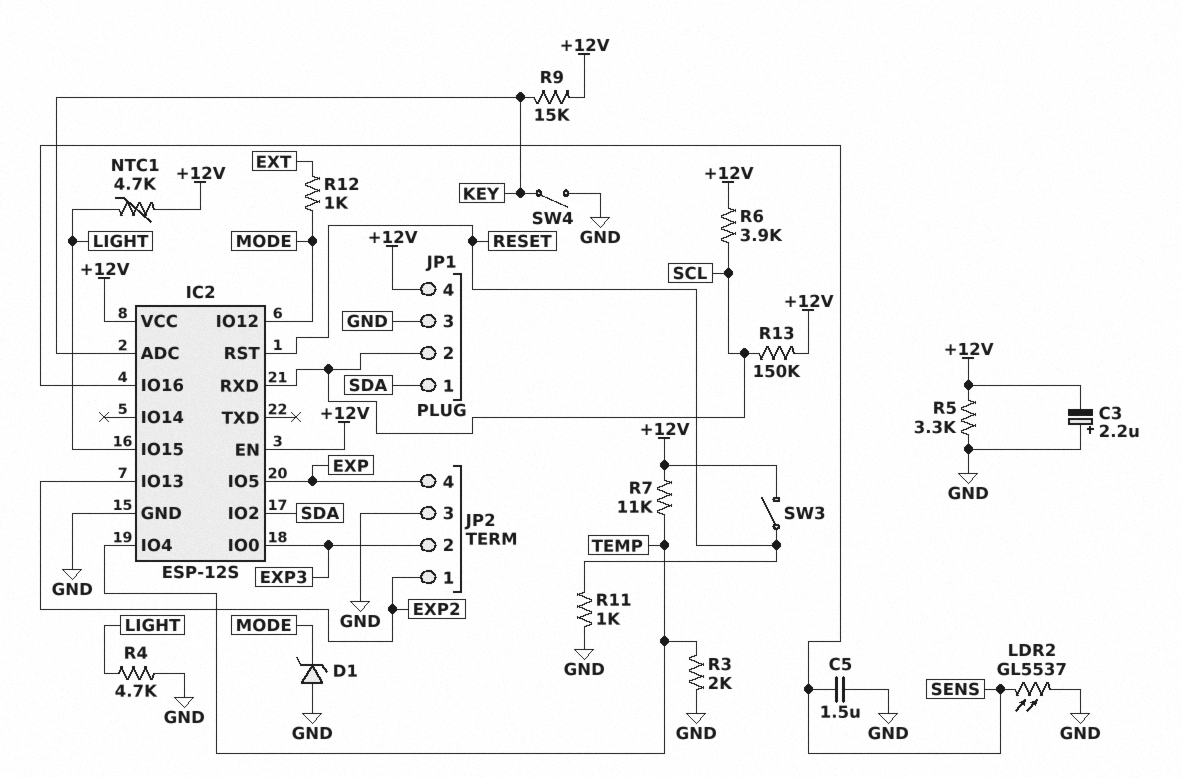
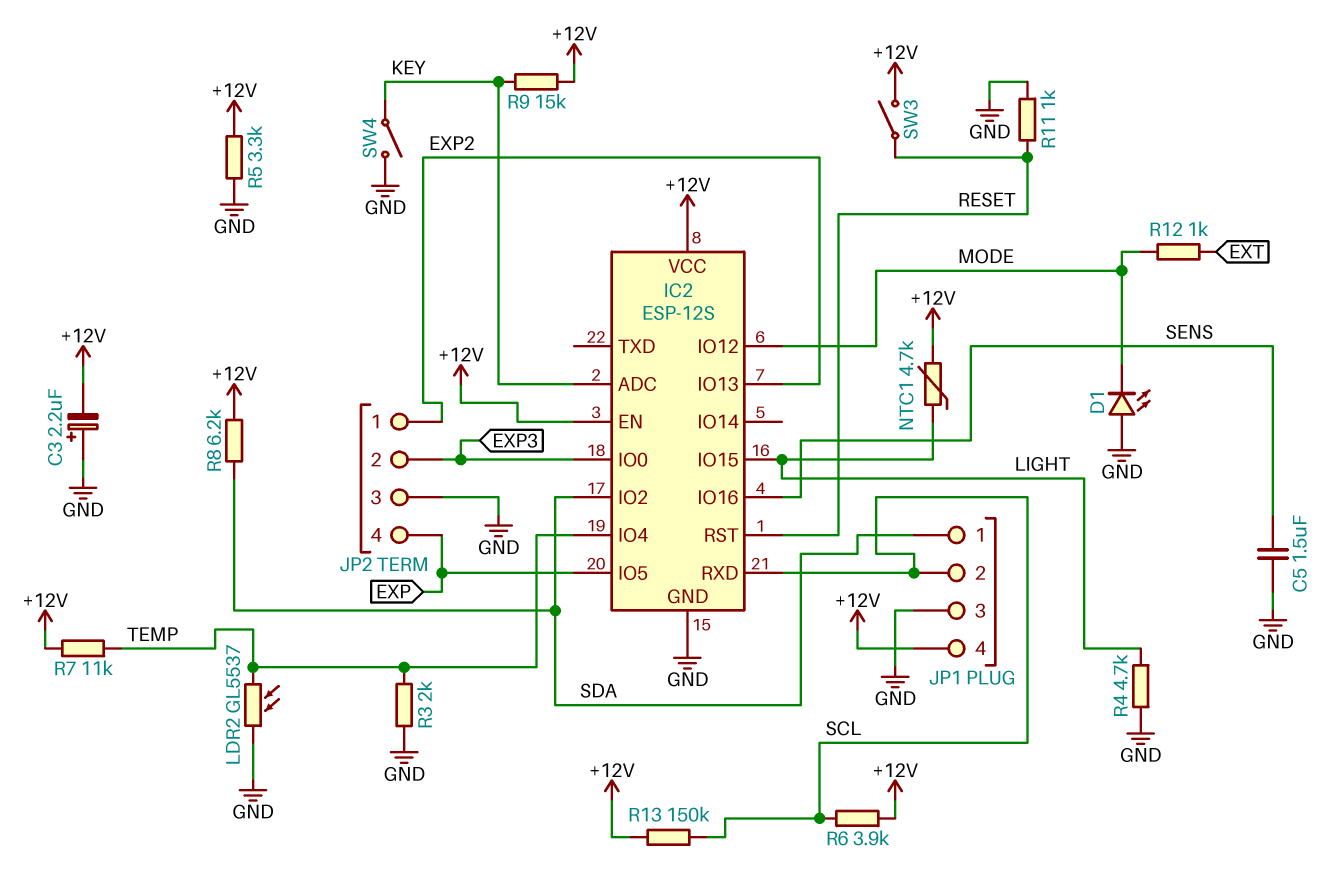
D1: zener (A GND, K MODE) -> LED (A GND, K MODE)
LDR2: GL5537 (GND, SENS) -> GL5537 (GND, TEMP)
R8: none -> 6.2k (+12V, SDA)

